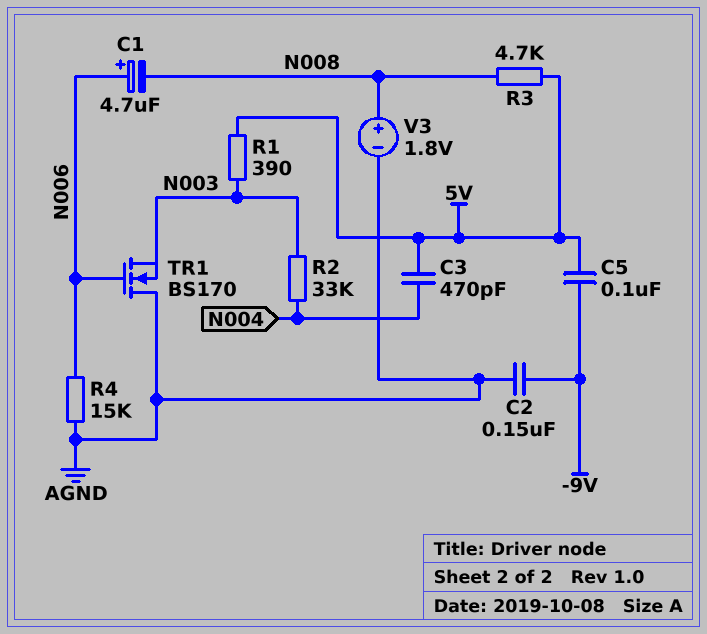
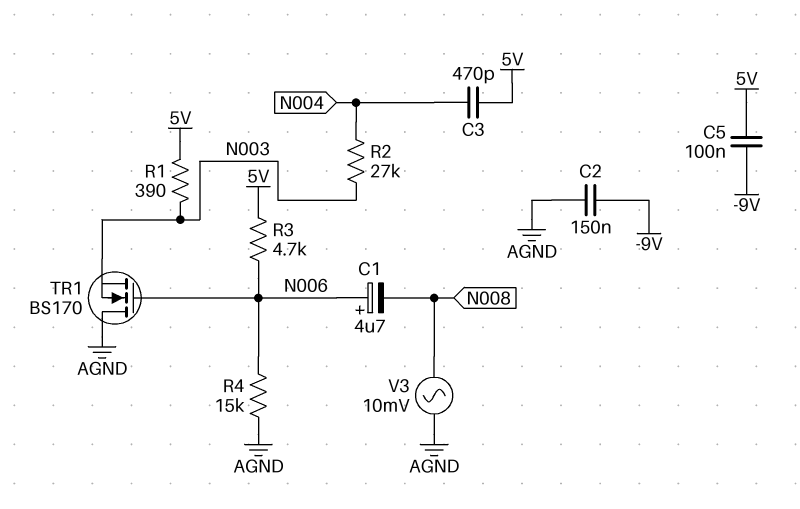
R2: 33k (N003, N004) -> 27k (N003, N004)
R3: 4.7k (5V, N008) -> 4.7k (5V, N006)
V3: 1.8V (plus N008, minus AGND) -> AC 10mV (AGND, N008)

